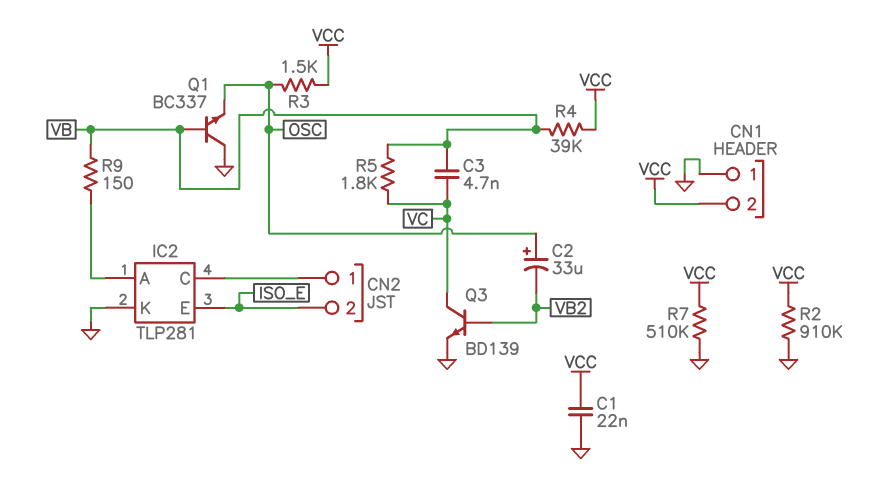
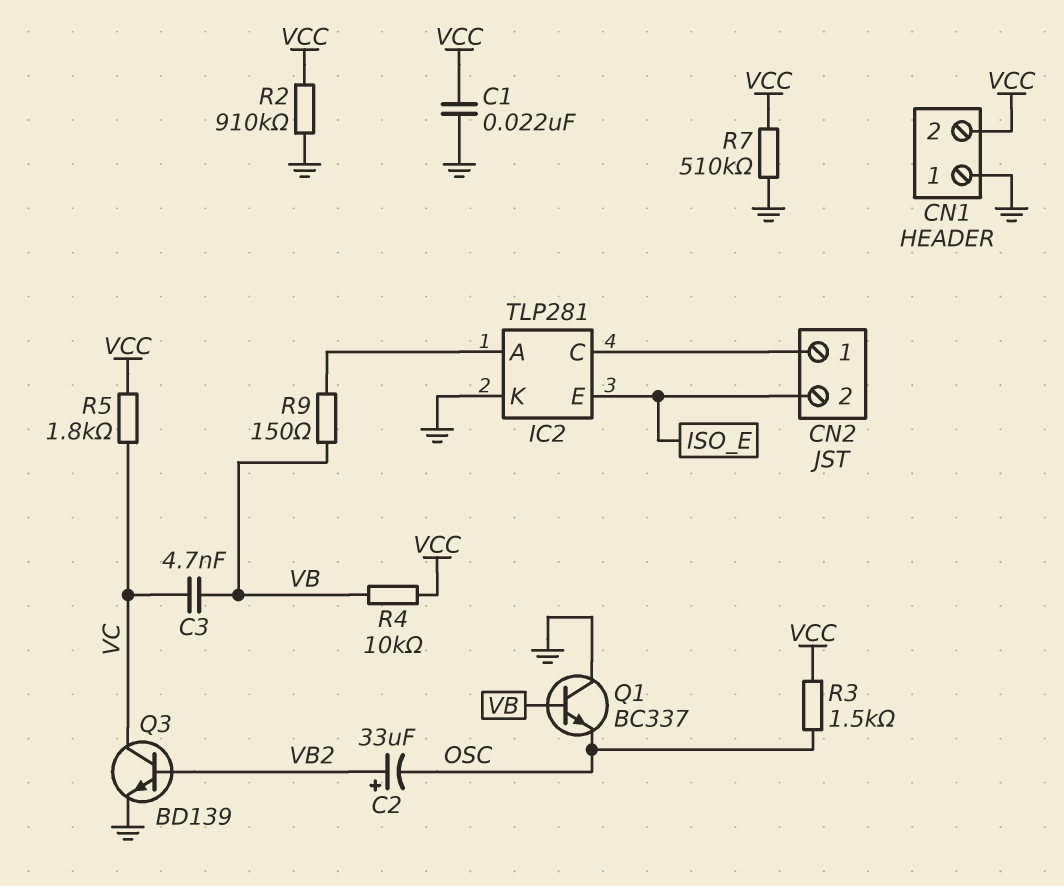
C2: 33uF (plus OSC, minus VB2) -> 33uF (plus VB2, minus OSC)
R4: 39k (VB, VCC) -> 10k (VB, VCC)
R5: 1.8k (VB, VC) -> 1.8k (VC, VCC)

